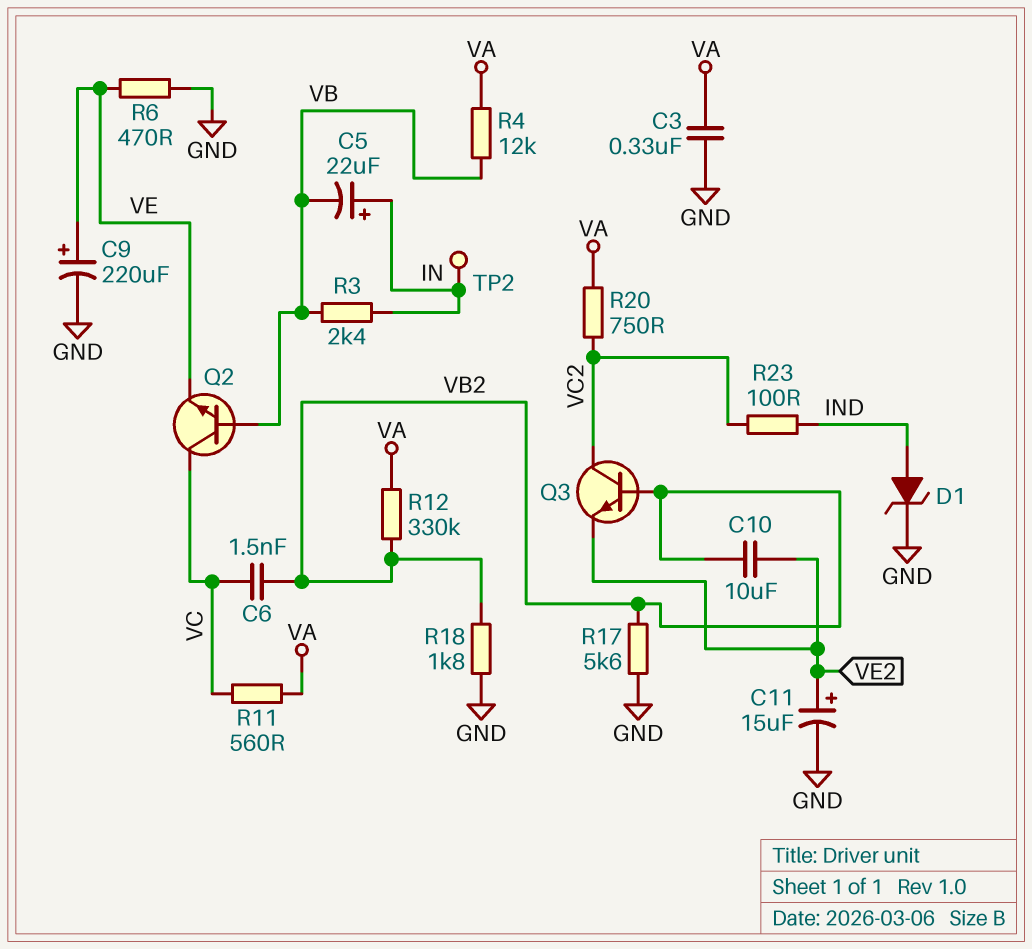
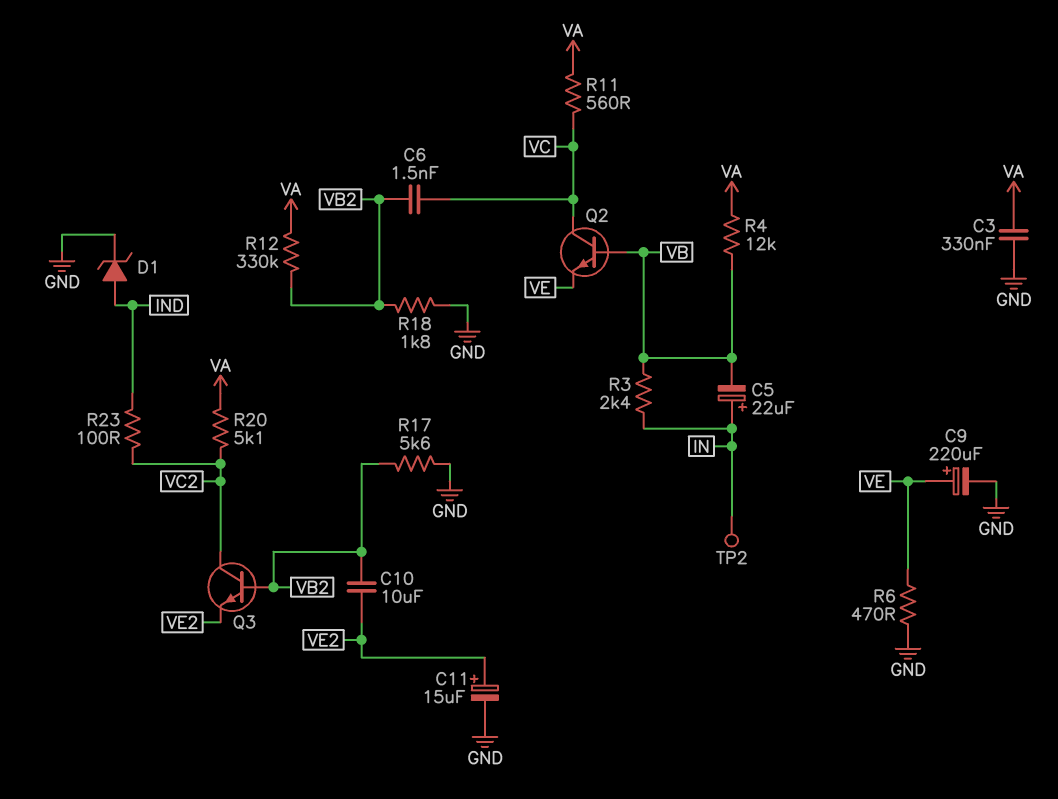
R20: 750 (VA, VC2) -> 5.1k (VA, VC2)

